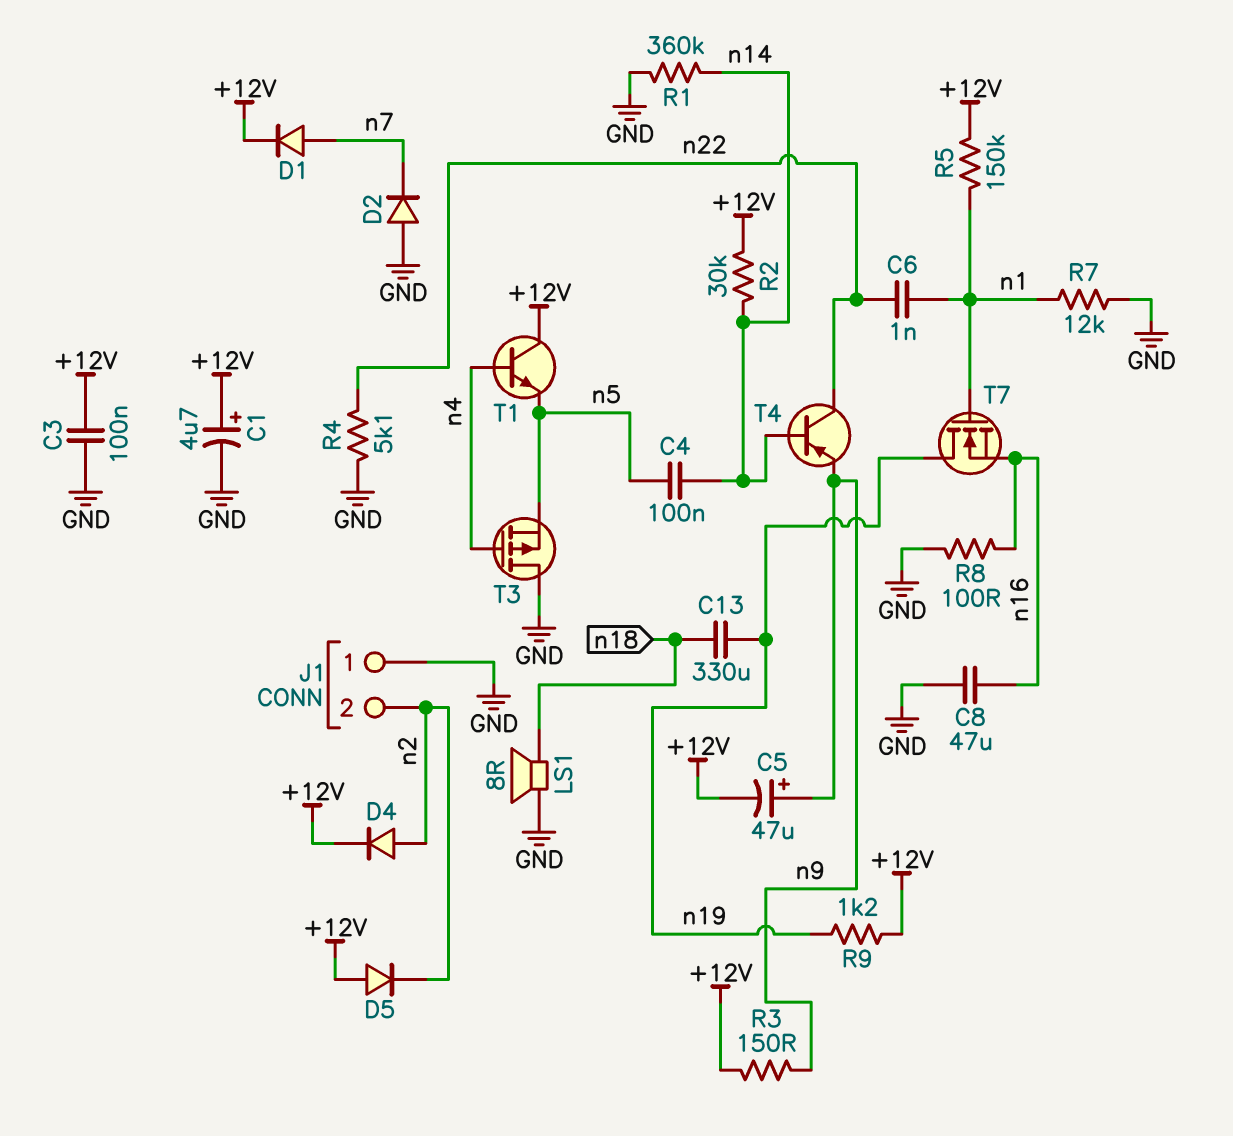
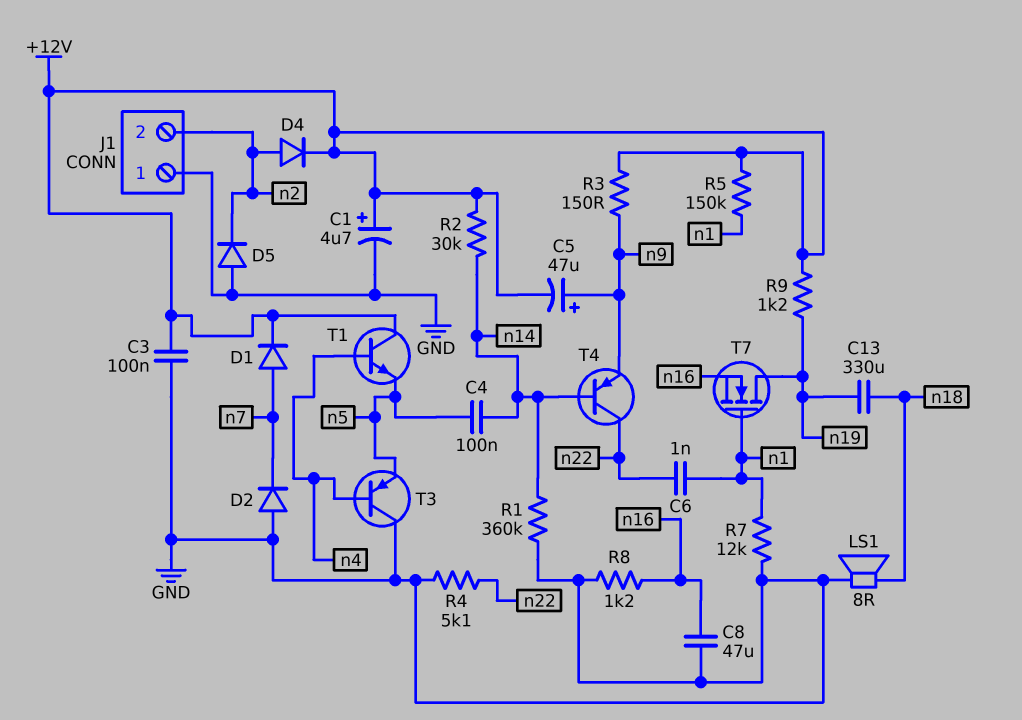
D5: diode (A +12V, K n2) -> diode (A GND, K n2)
R8: 100 (GND, n16) -> 1.2k (GND, n16)
T3: PMOS (G n4, D GND, S n5) -> PNP (B n4, C GND, E n5)

